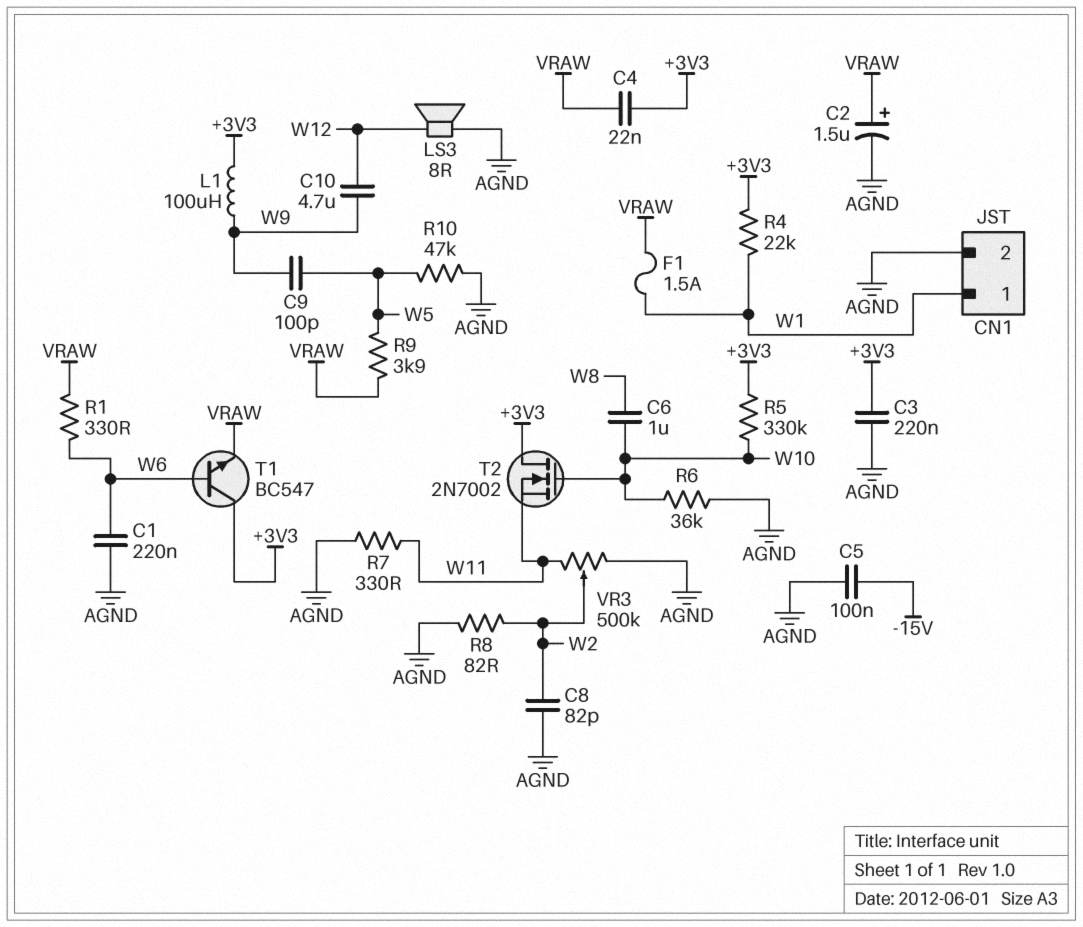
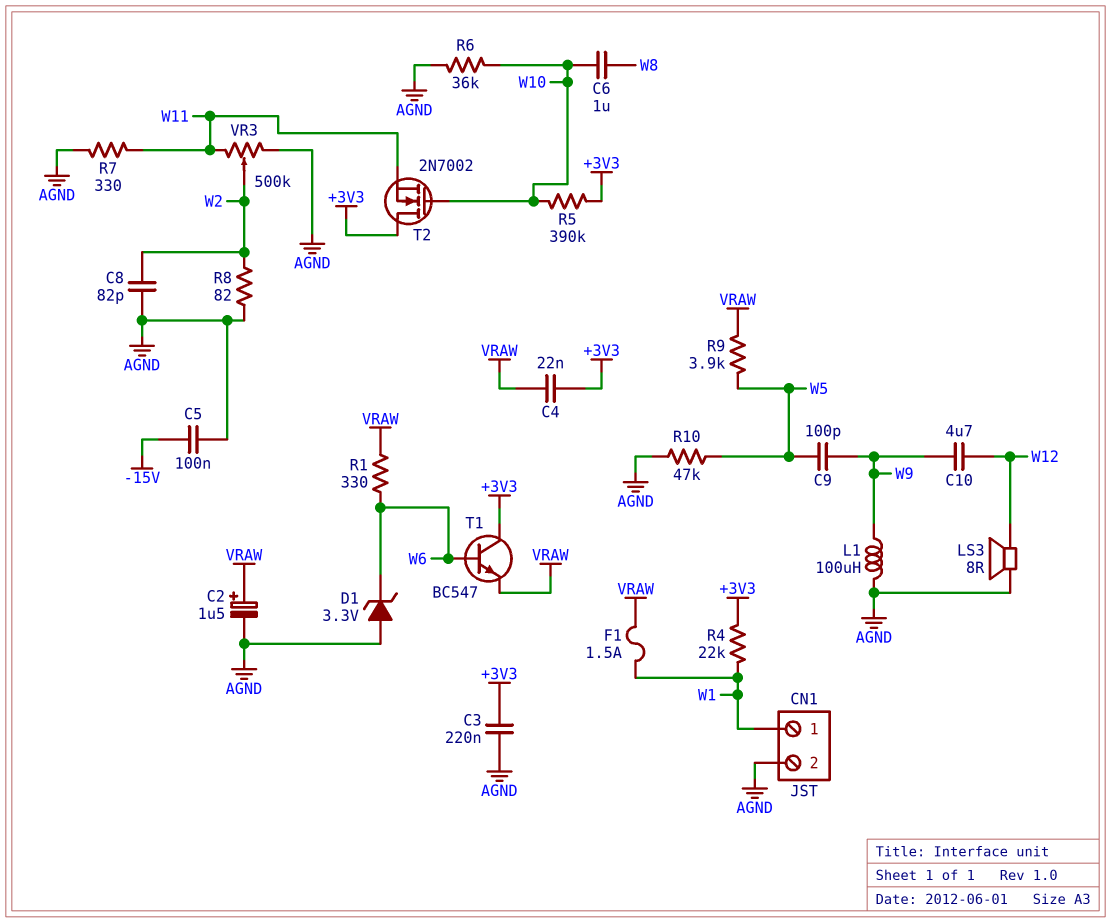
C1: 220nF (AGND, W6) -> none
D1: none -> zener 3.3V (A AGND, K W6)
L1: 100uH (+3V3, W9) -> 100uH (AGND, W9)
R5: 330k (+3V3, W10) -> 390k (+3V3, W10)

